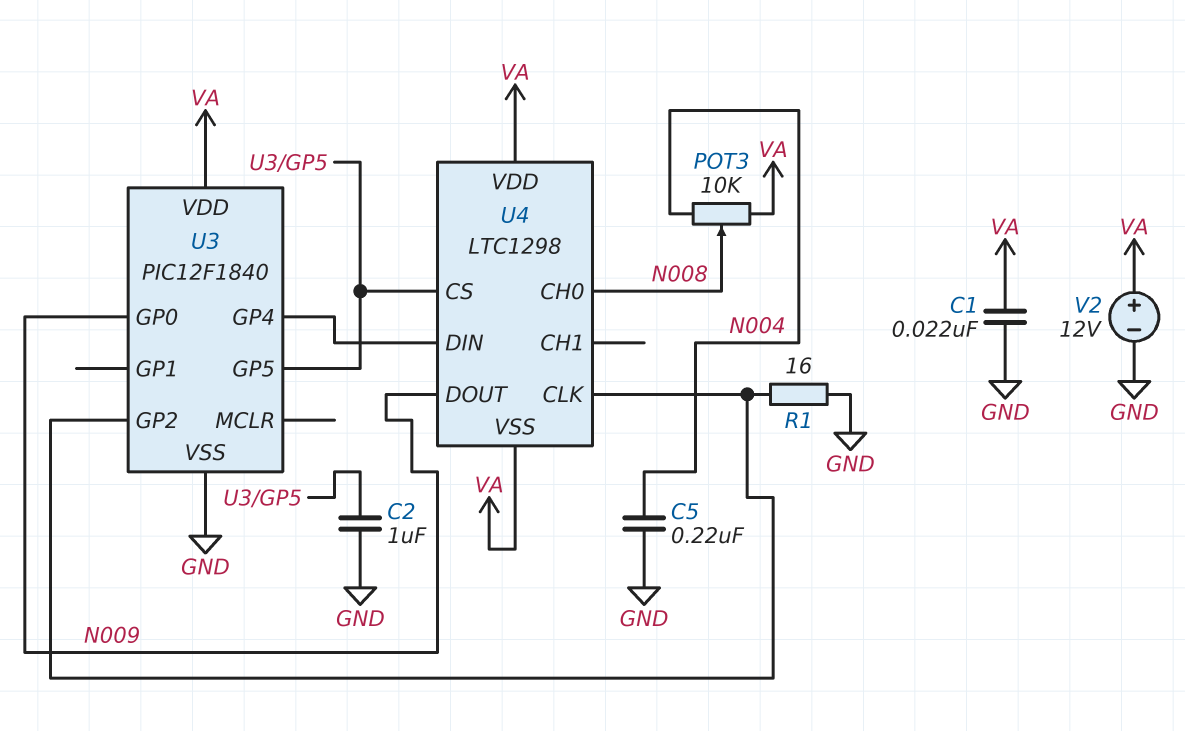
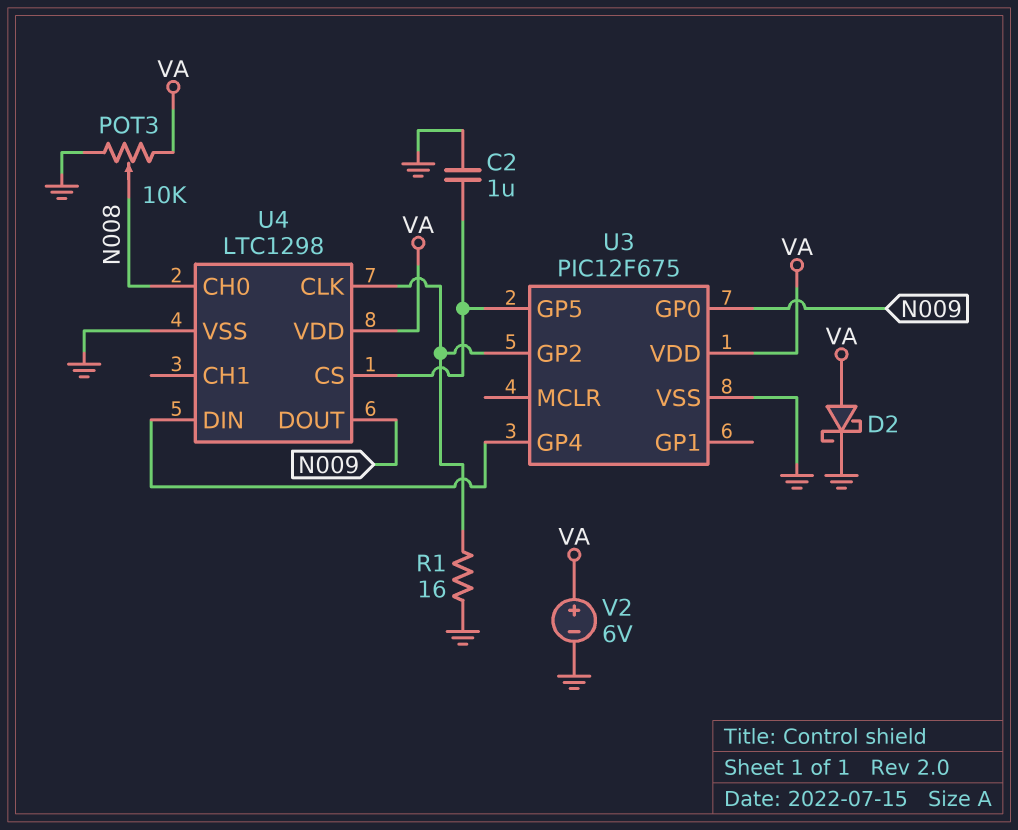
C1: 22nF (GND, VA) -> none
C5: 220nF (GND, N004) -> none
D2: none -> schottky (A VA, K GND)
POT3: 10k (N004, VA, wiper N008) -> 10k (GND, VA, wiper N008)
U3: PIC12F1840 -> PIC12F675
U4 pin VSS: VA -> GND
V2: 12V (plus VA, minus GND) -> 6V (plus VA, minus GND)

